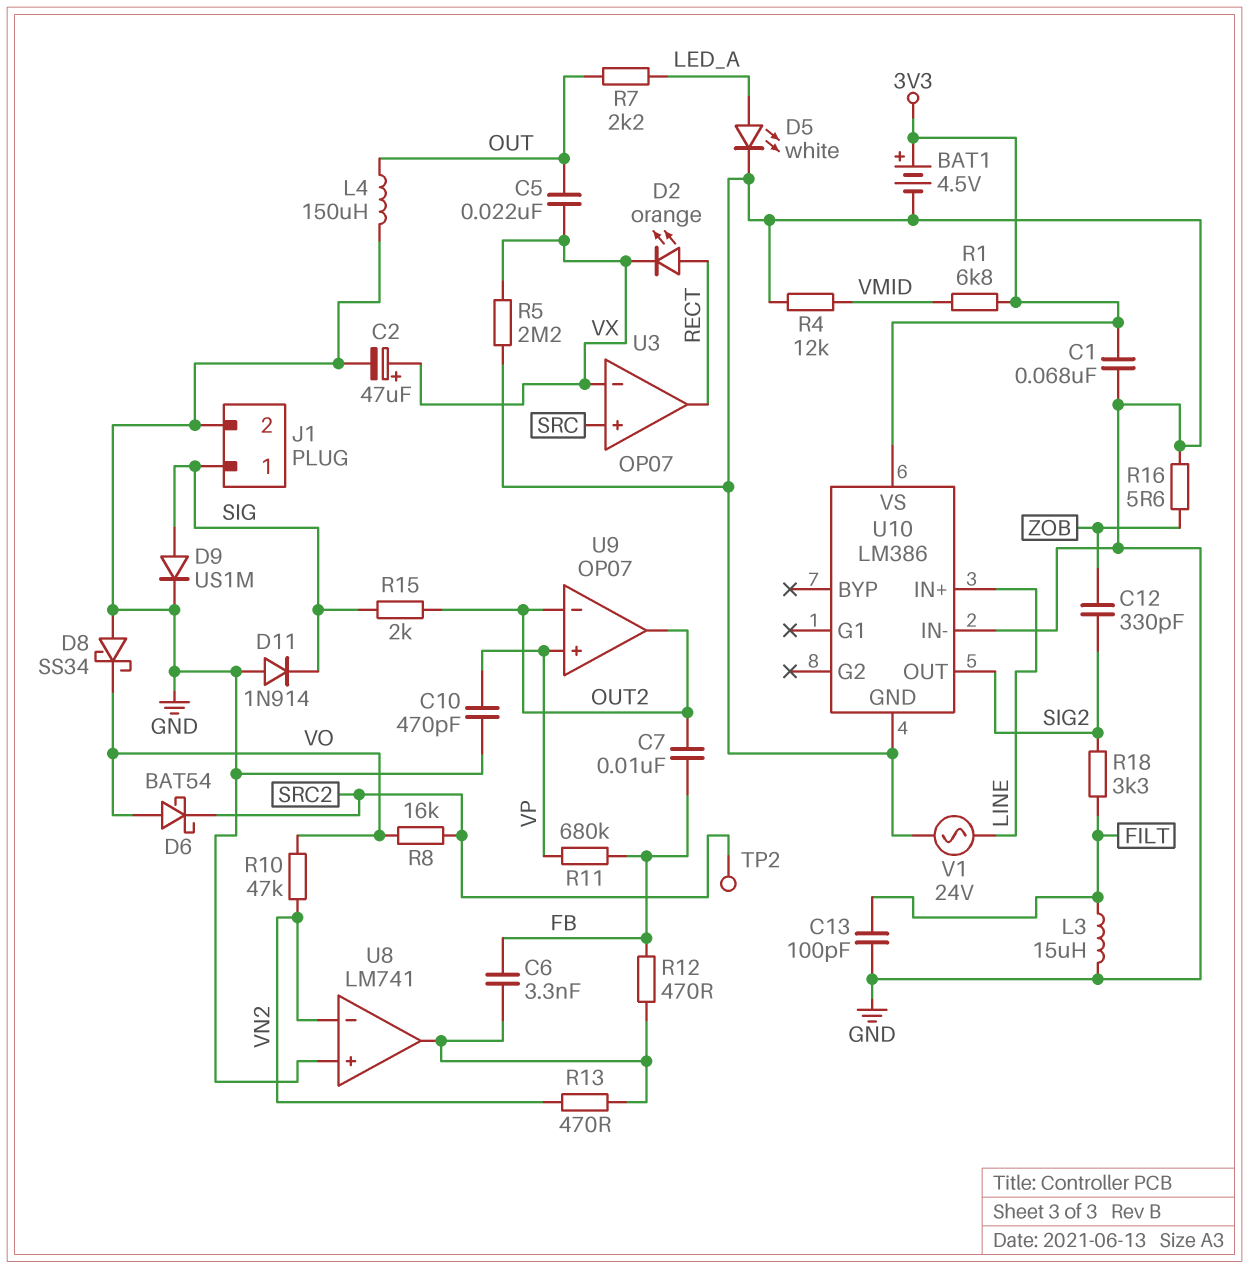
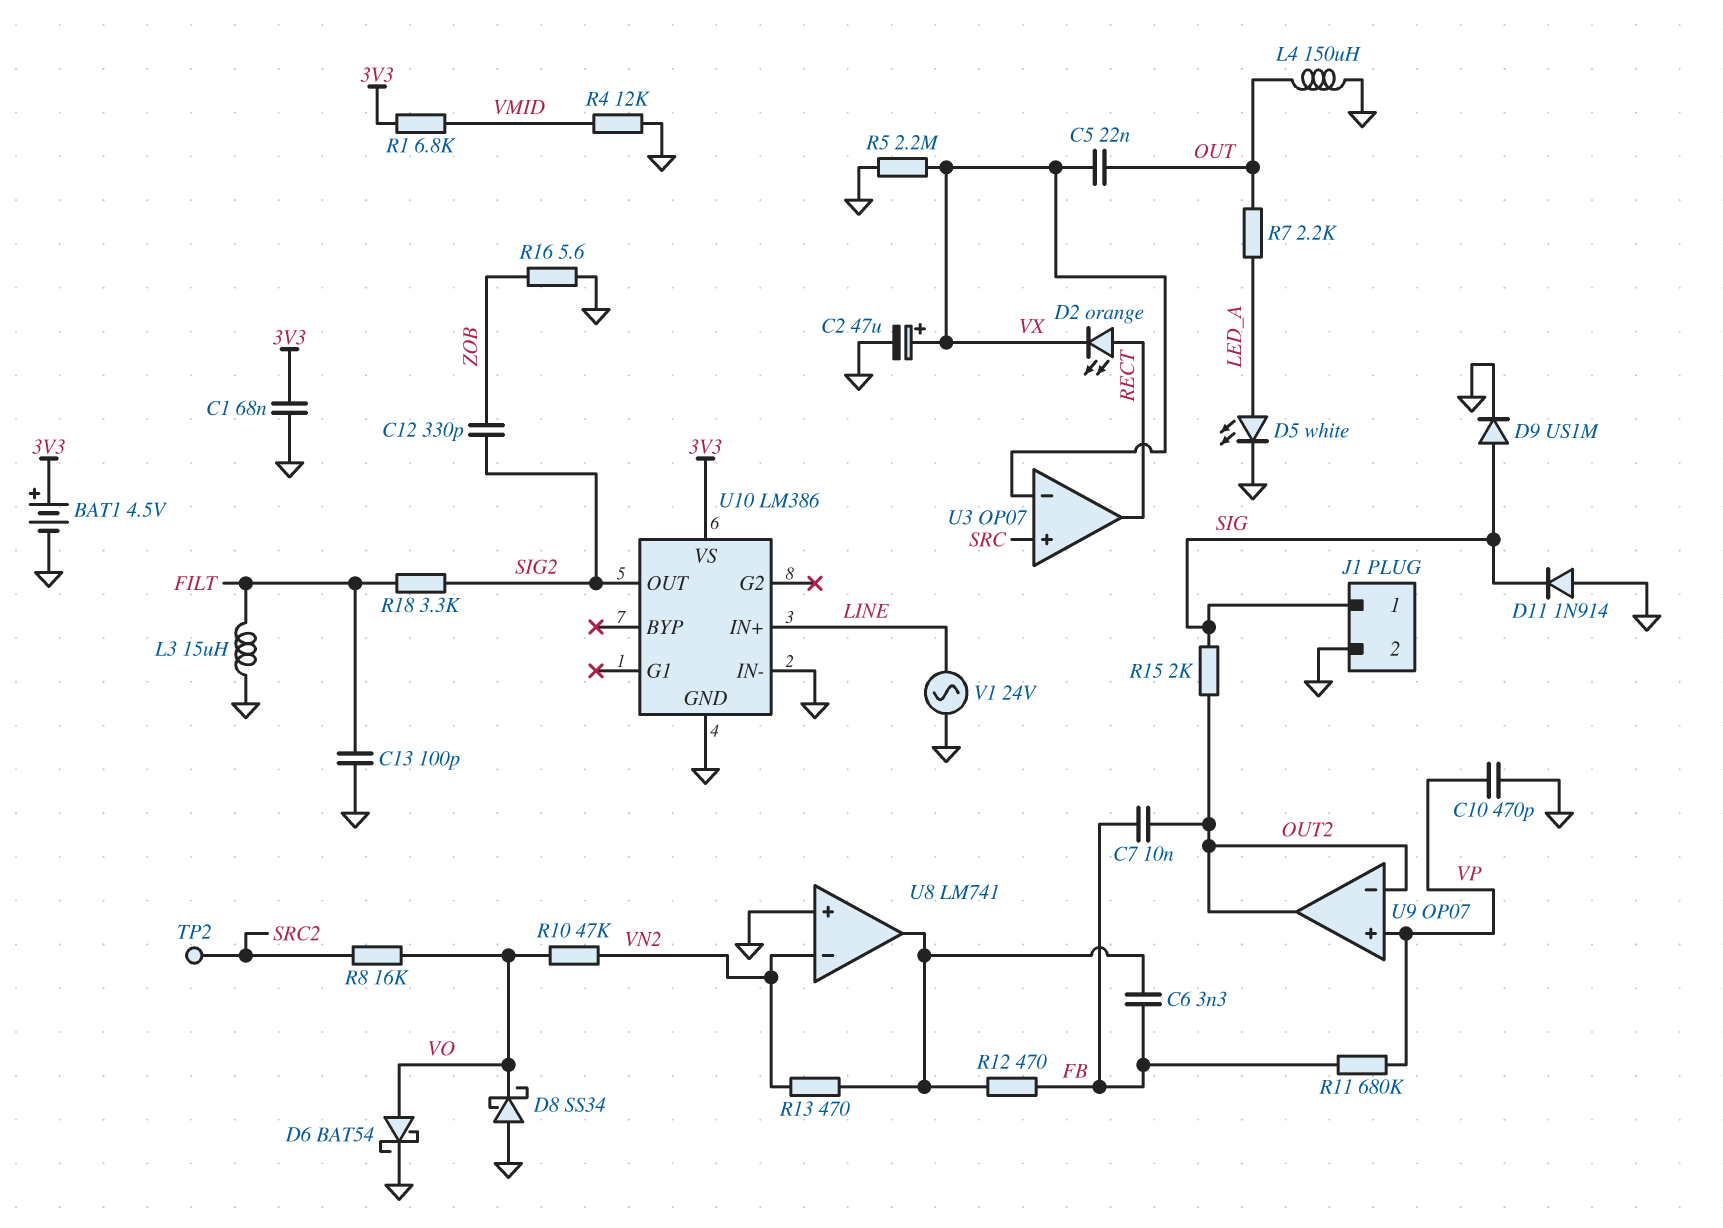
D6: schottky BAT54 (A VO, K SRC2) -> schottky BAT54 (A VO, K GND)

